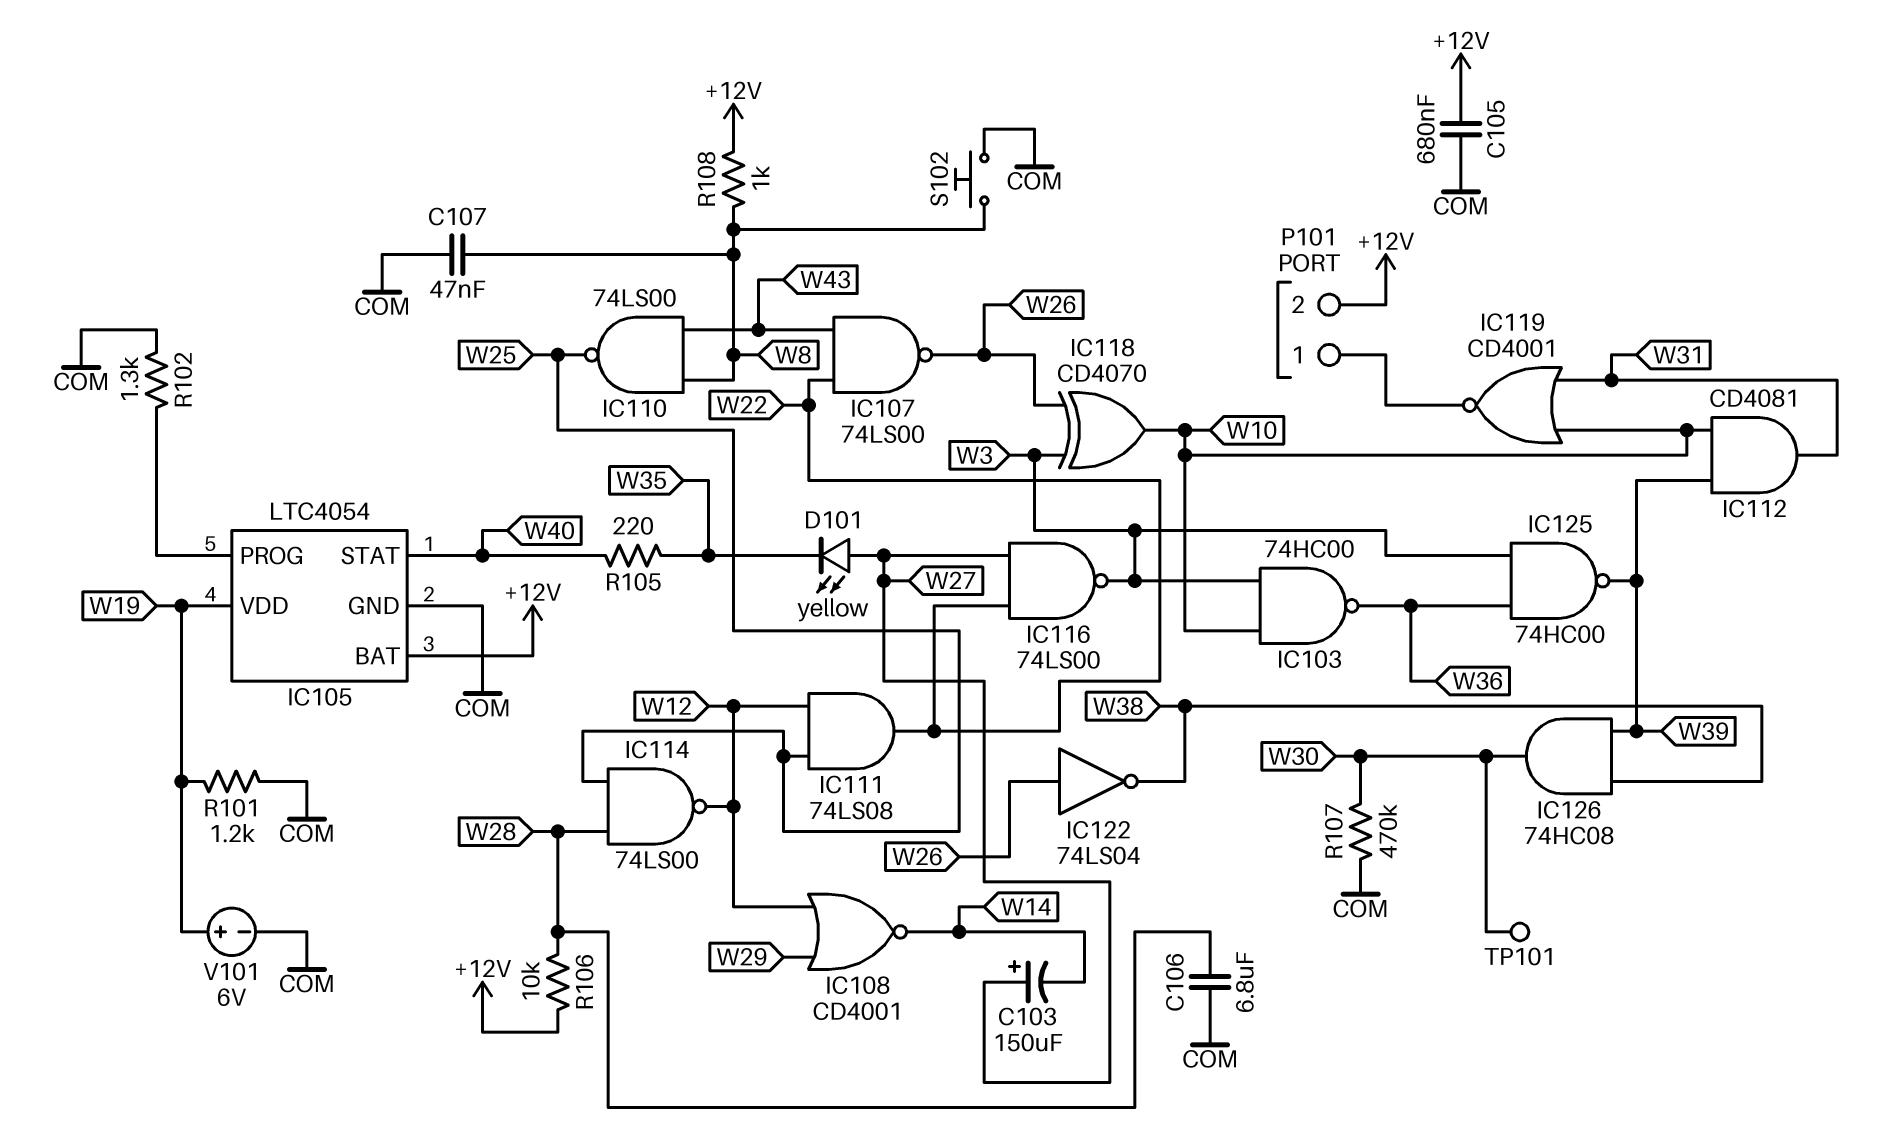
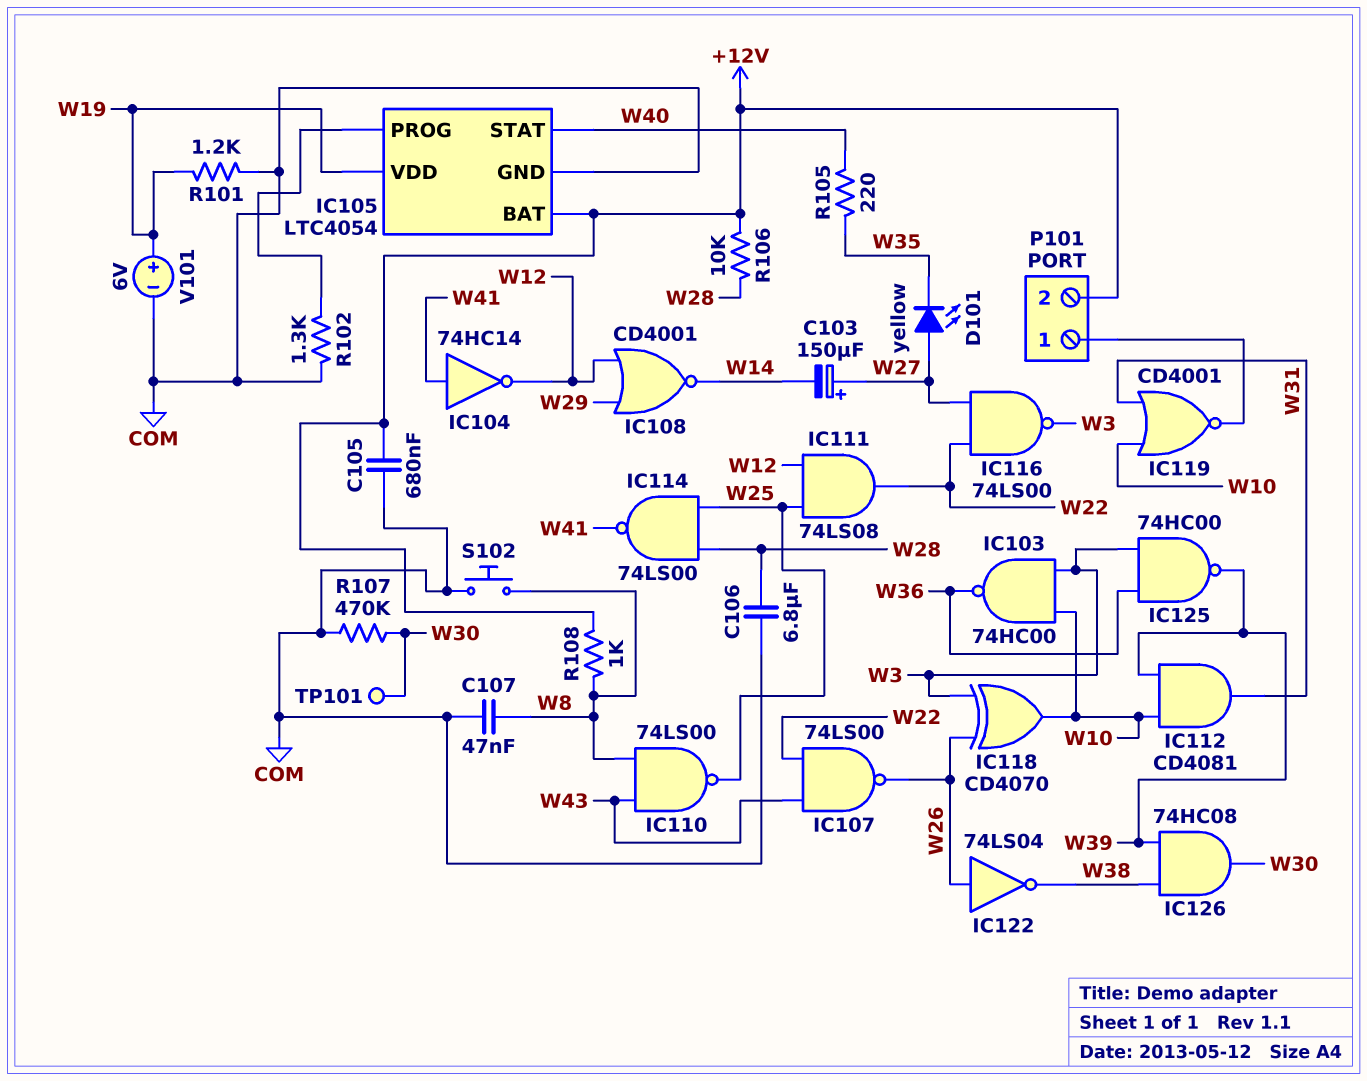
IC104: none -> NOT 74HC14 (in W41, out W12)
IC114: NAND 74LS00 (in W25, in W28, out W12) -> NAND 74LS00 (in W25, in W28, out W41)

